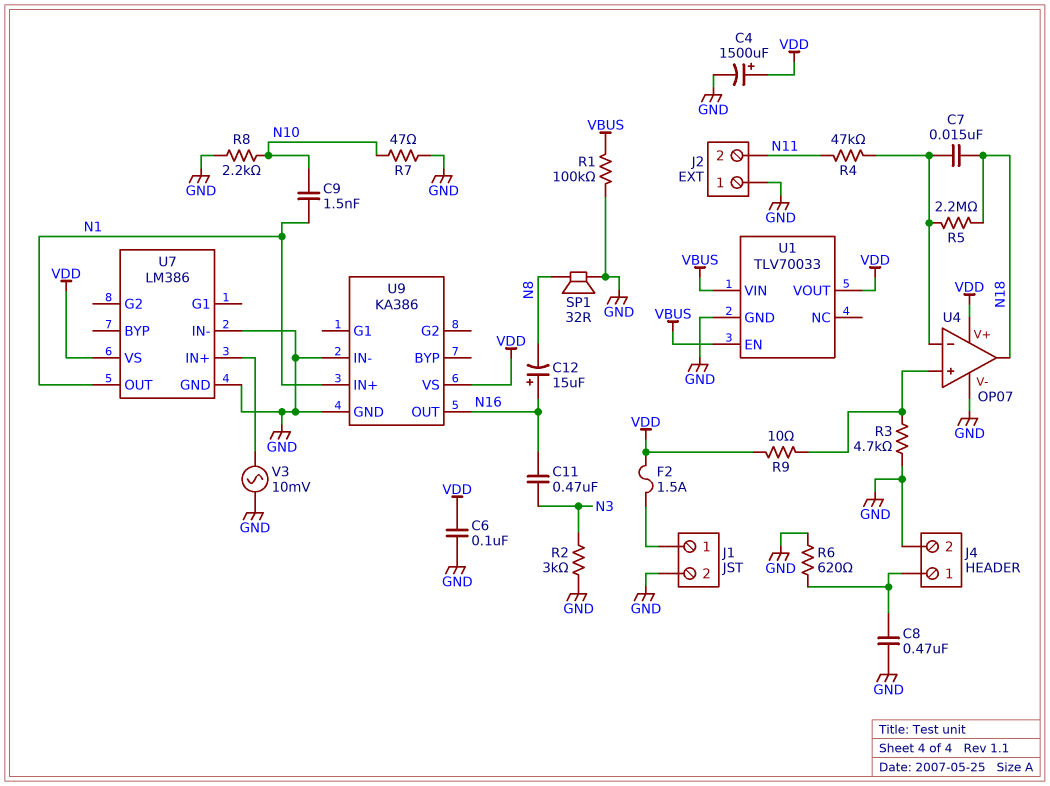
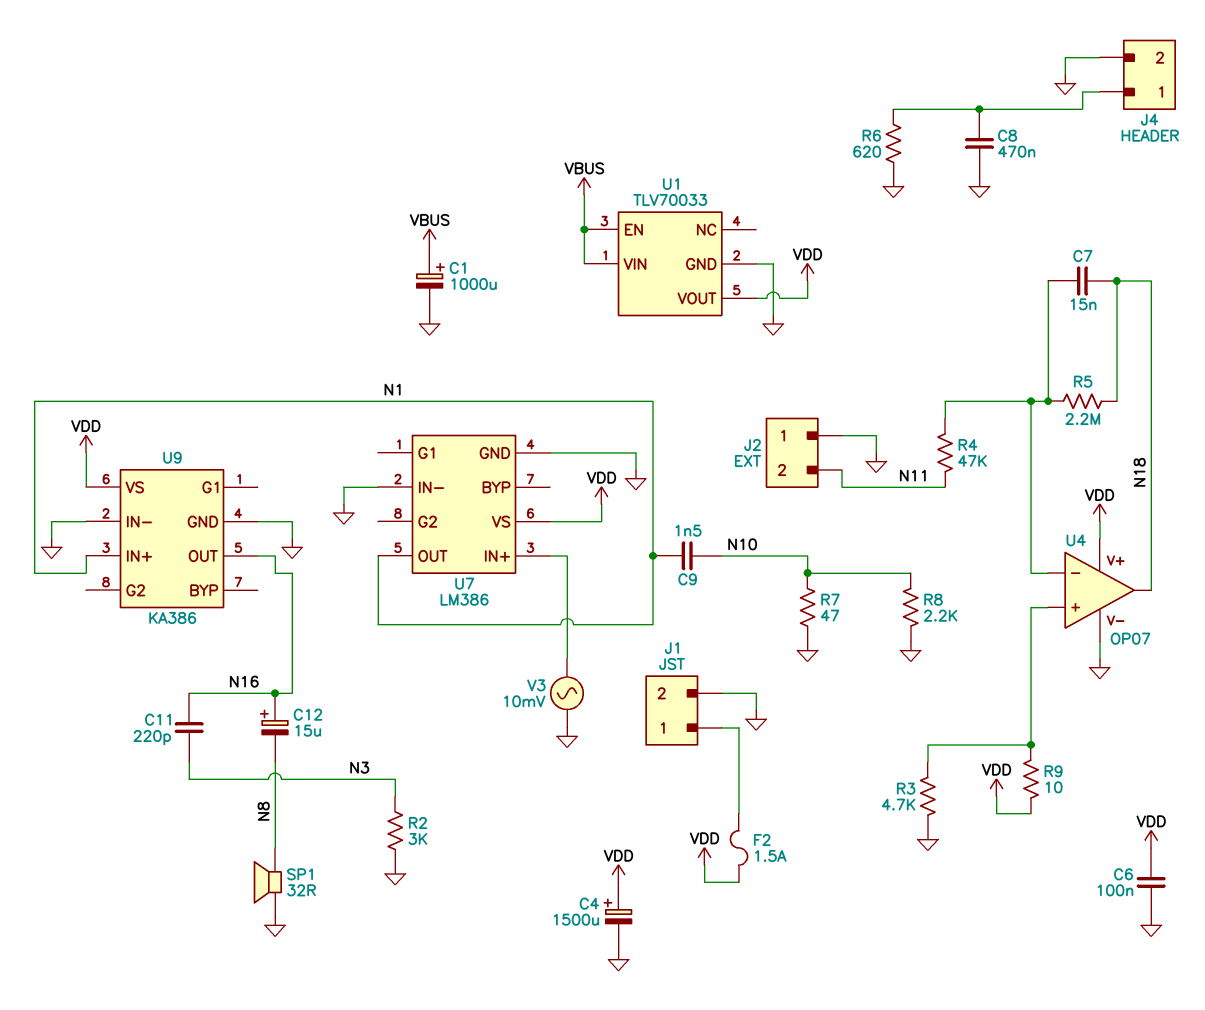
C1: none -> 1000uF (plus VBUS, minus GND)
C11: 470nF (N3, N16) -> 220pF (N3, N16)
R1: 100k (GND, VBUS) -> none

